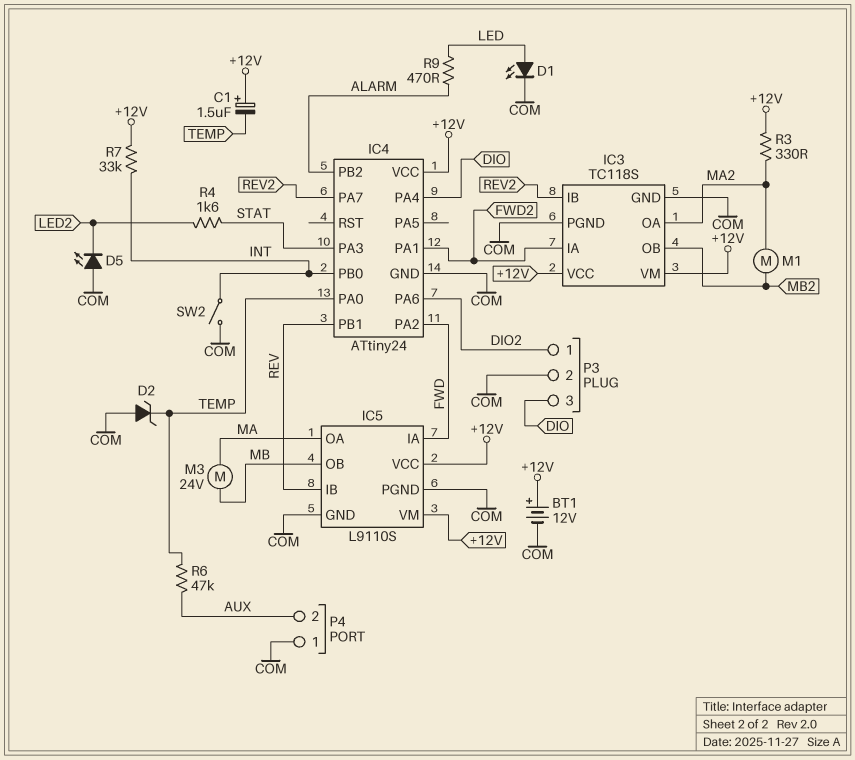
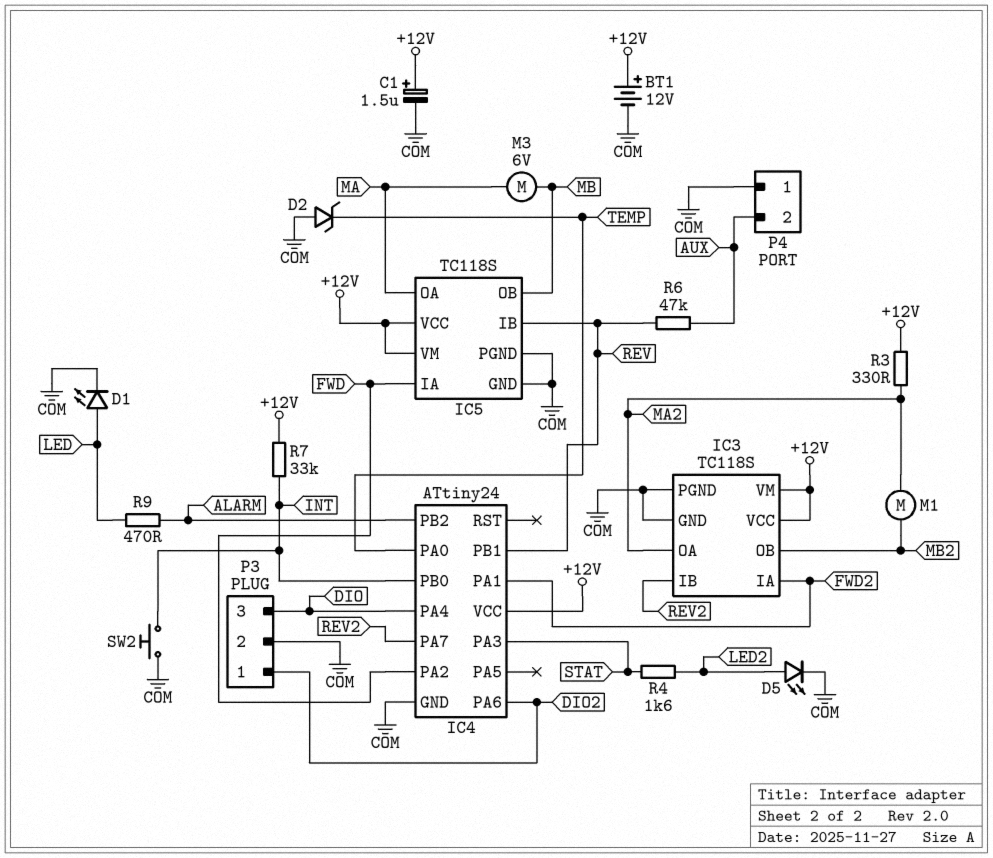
C1: 1.5uF (plus +12V, minus TEMP) -> 1.5uF (plus +12V, minus COM)
D5: LED (A COM, K LED2) -> LED (A LED2, K COM)
IC5: L9110S -> TC118S
M3: motor 24V (MA, MB) -> motor 6V (MA, MB)
R6: 47k (AUX, TEMP) -> 47k (AUX, REV)
SW2: switch (COM, INT) -> button (COM, INT)

